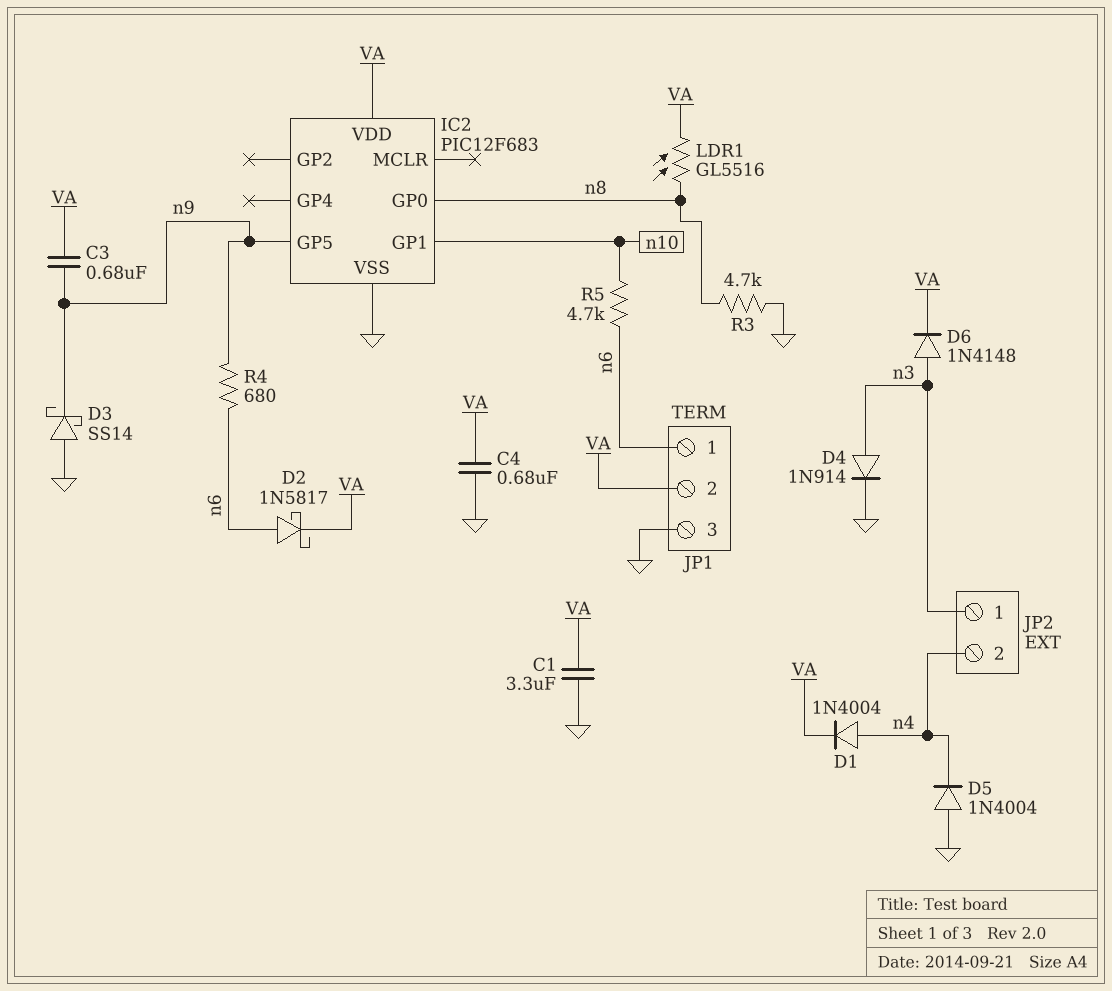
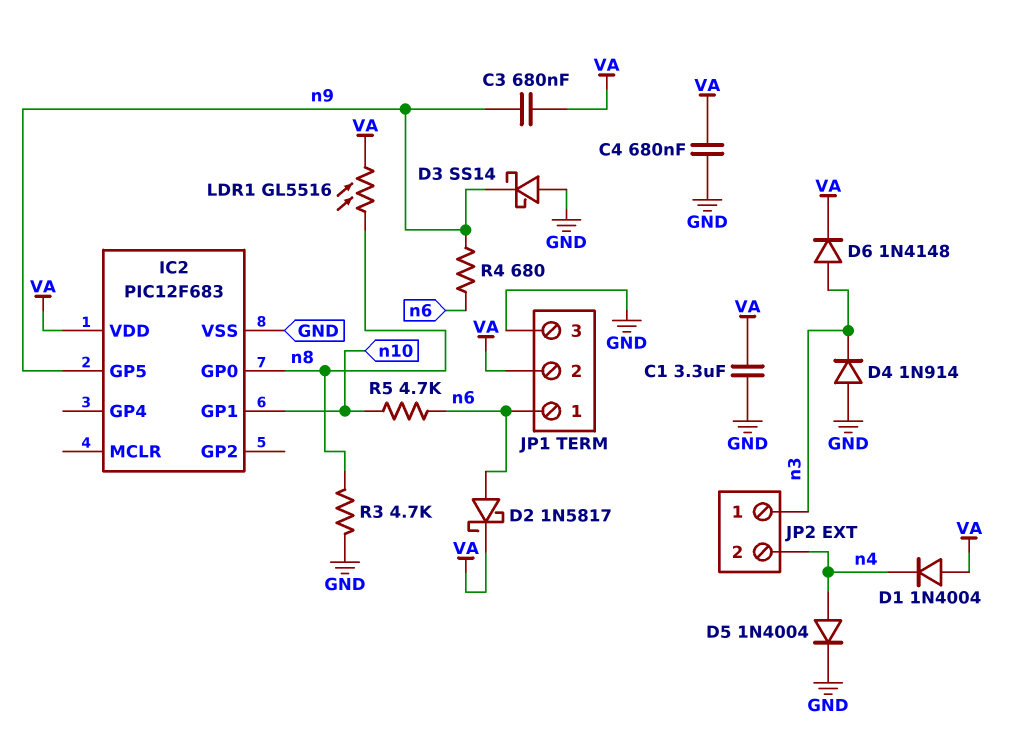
D1: diode 1N4004 (A n4, K VA) -> diode 1N4004 (A VA, K n4)
D4: diode 1N914 (A n3, K GND) -> diode 1N914 (A GND, K n3)
D5: diode 1N4004 (A GND, K n4) -> diode 1N4004 (A n4, K GND)

